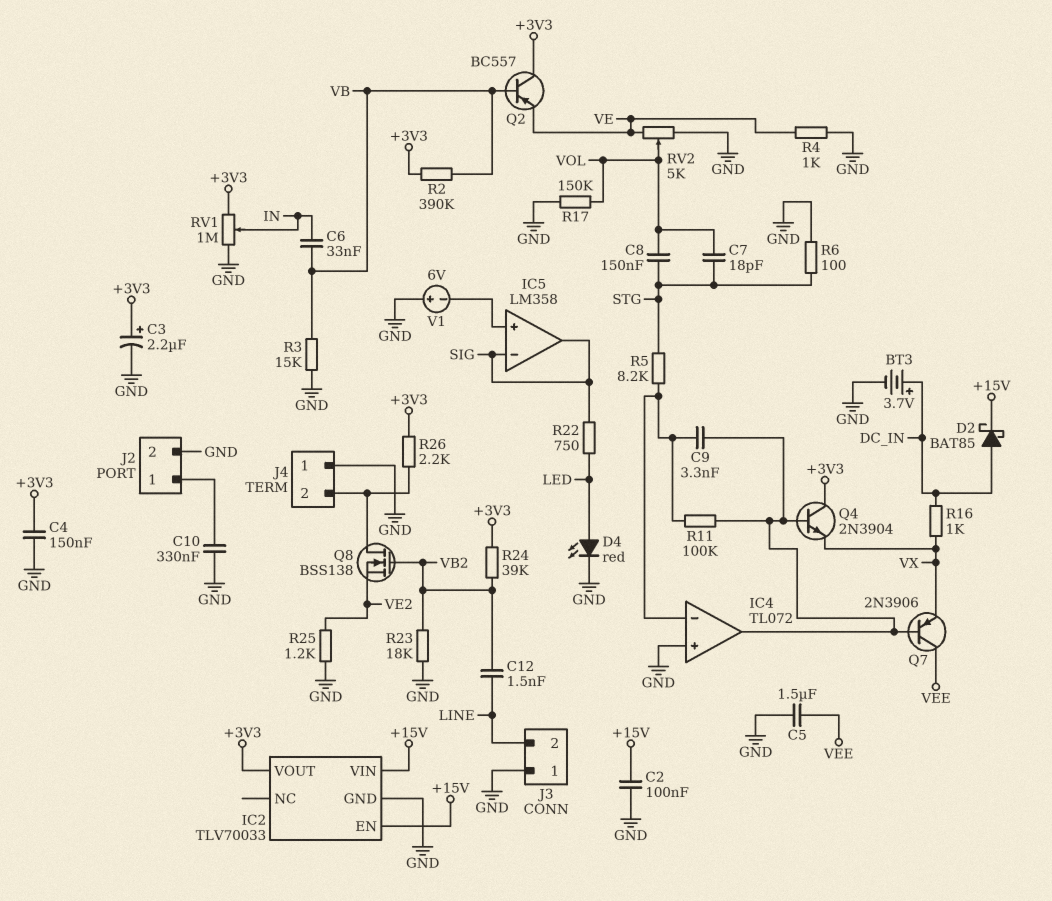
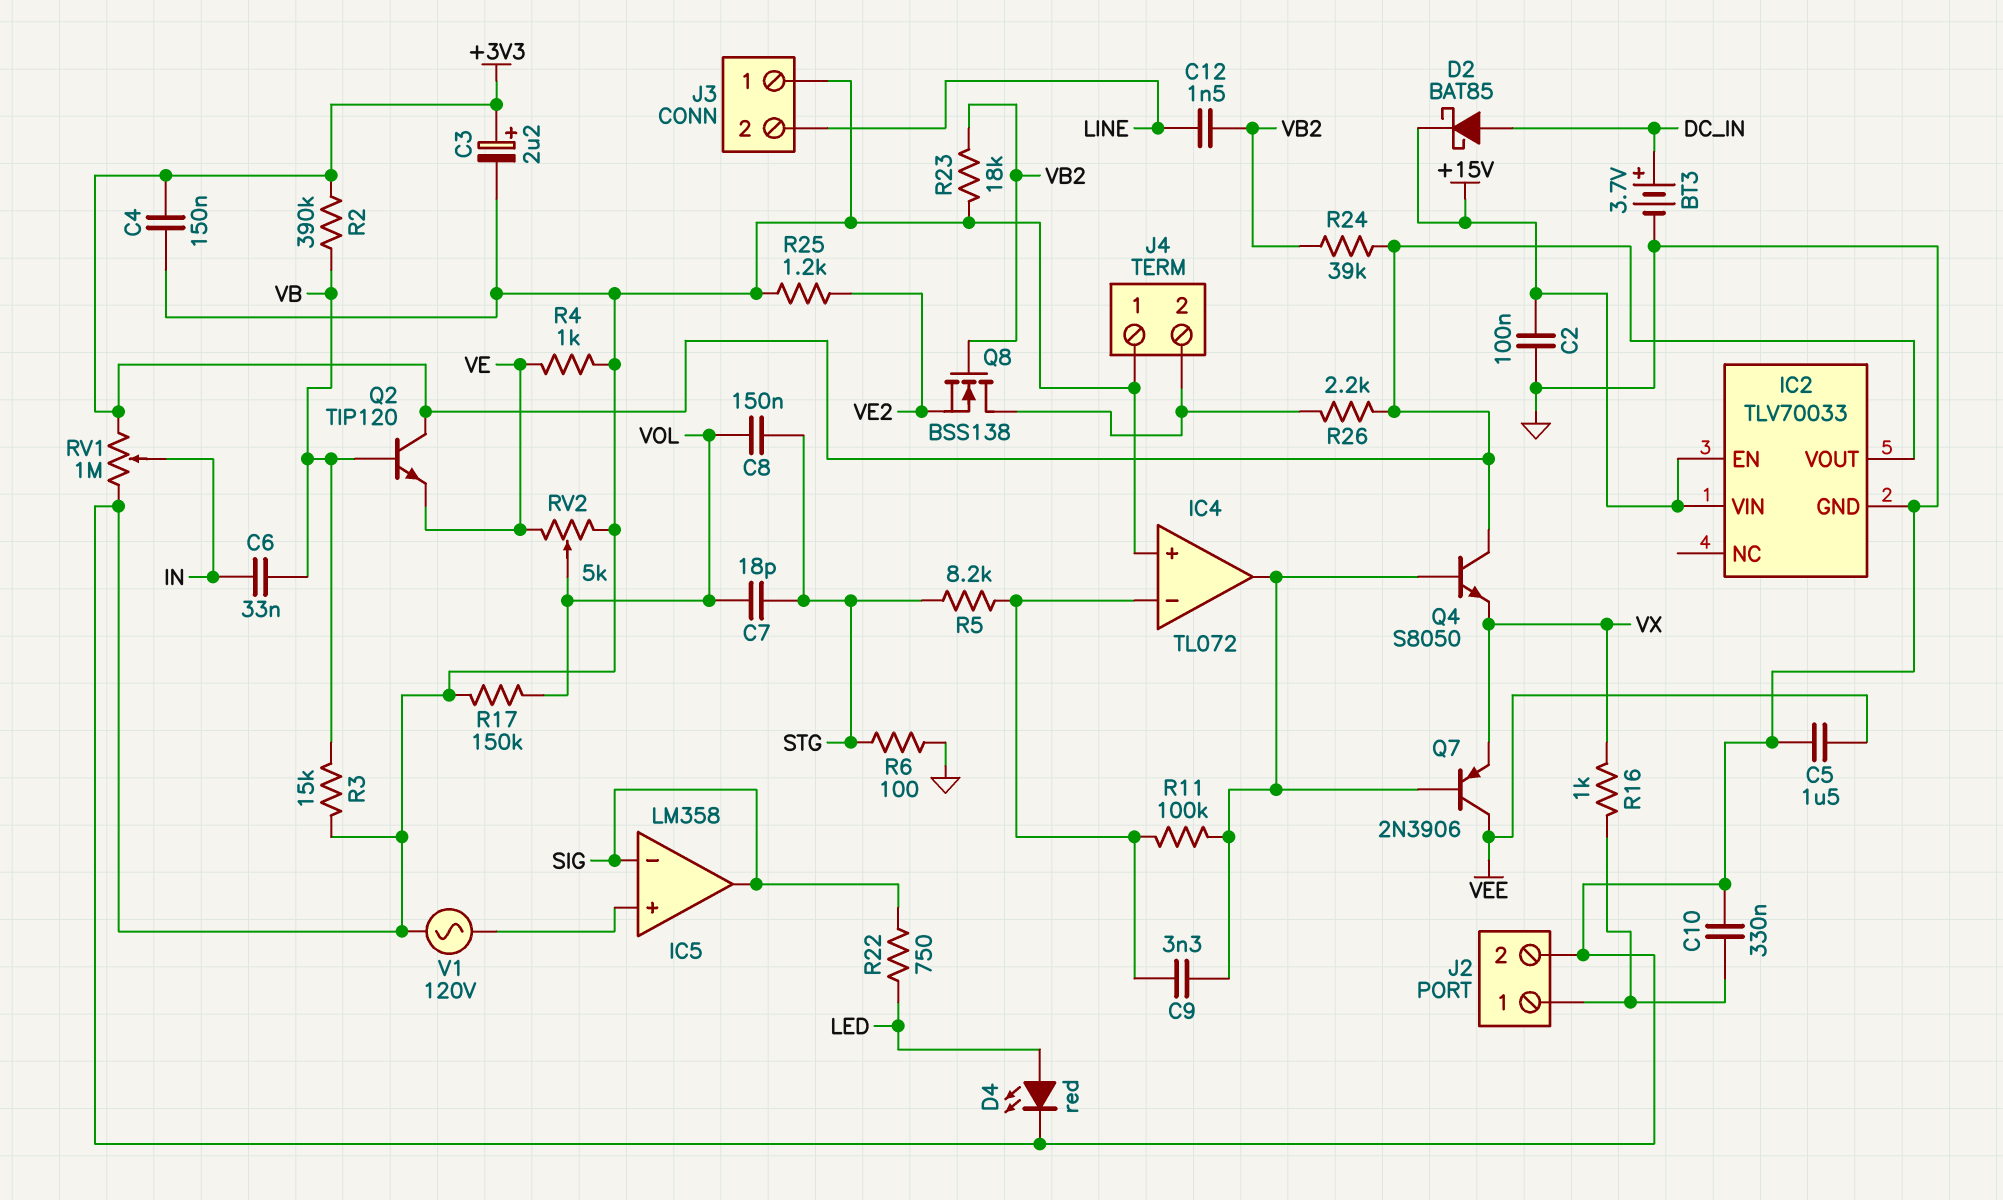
Q2: PNP BC557 (B VB, C +3V3, E VE) -> NPN TIP120 (B VB, C +3V3, E VE)
Q4: NPN 2N3904 (B IC4/out, C +3V3, E VX) -> NPN S8050 (B IC4/out, C +3V3, E VX)
R16: 1k (DC_IN, VX) -> 1k (J2/1, VX)
V1: 6V (plus GND, minus IC5/in+) -> AC 120V (GND, IC5/in+)

